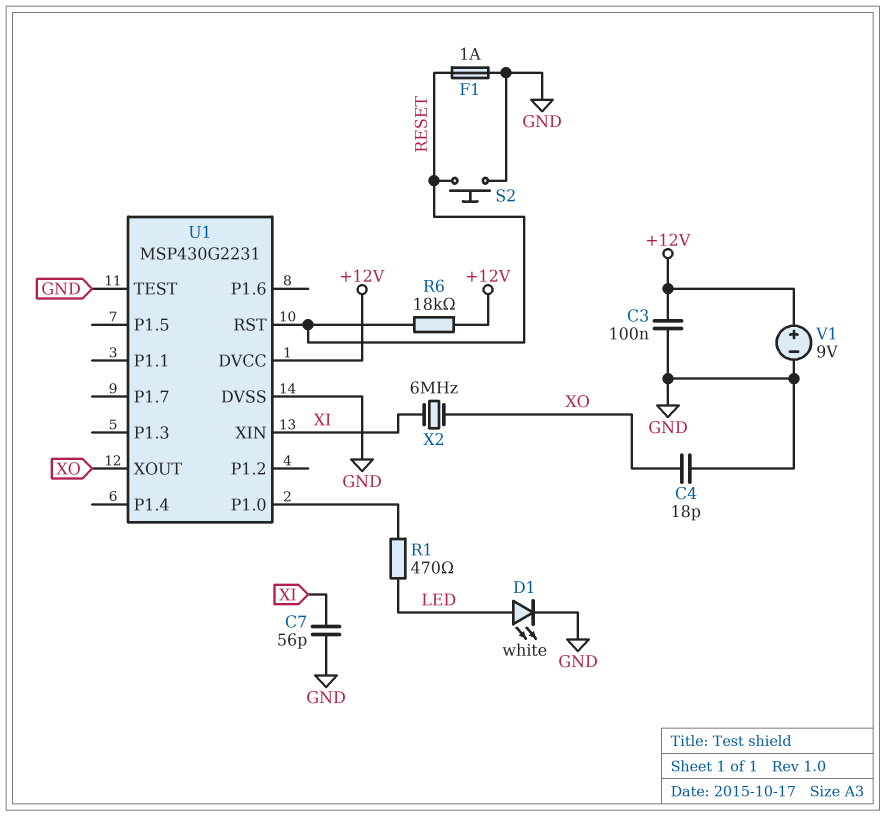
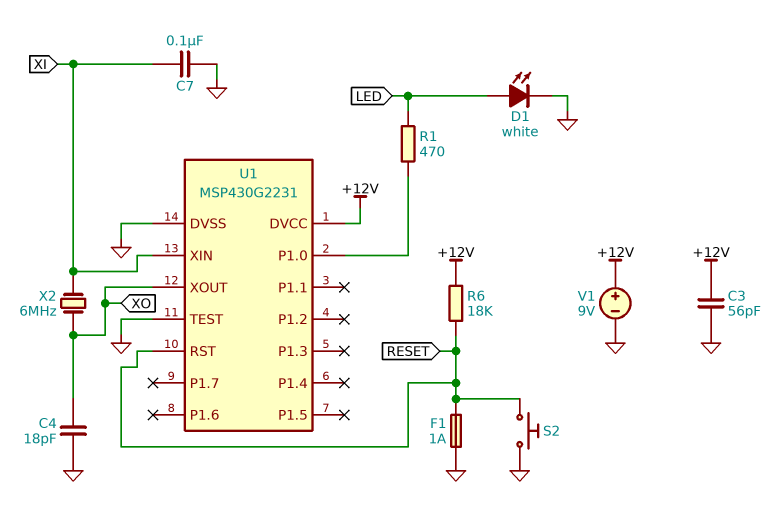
C3: 100nF (+12V, GND) -> 56pF (+12V, GND)
C7: 56pF (GND, XI) -> 100nF (GND, XI)

